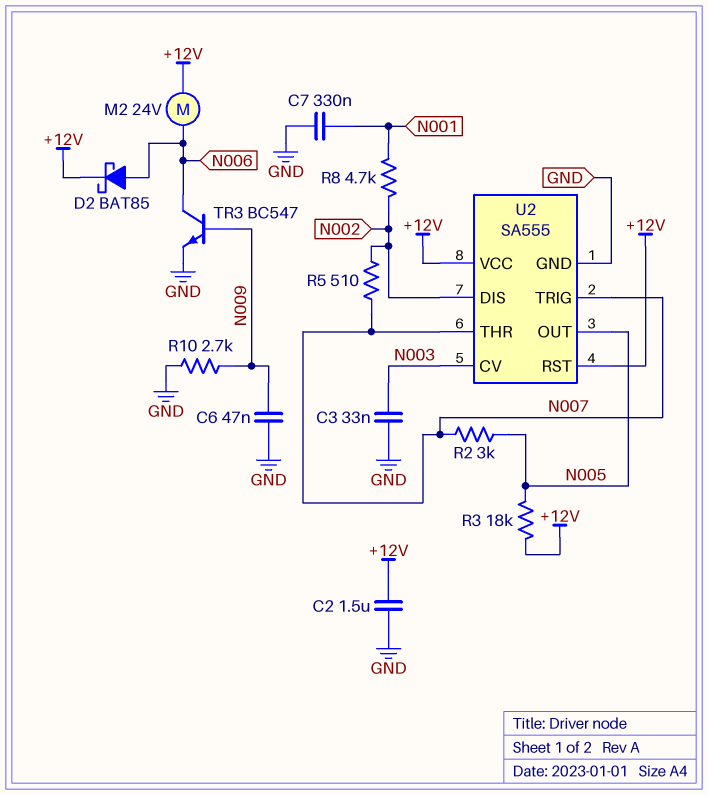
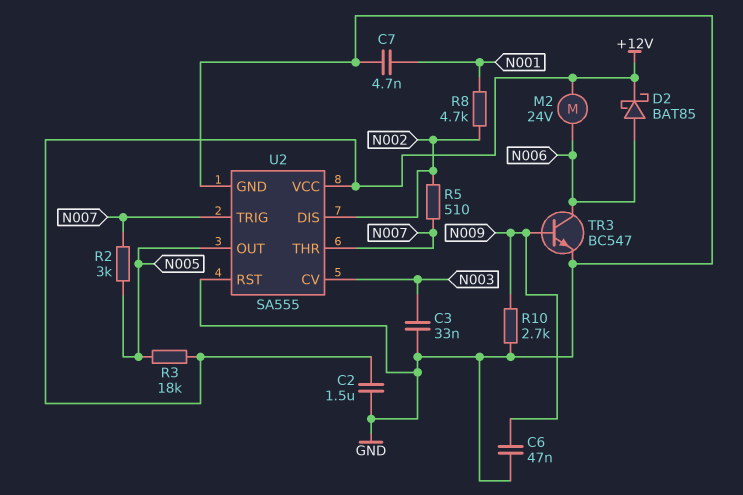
C7: 330nF (GND, N001) -> 4.7nF (GND, N001)
U2 pin RST: +12V -> GND

